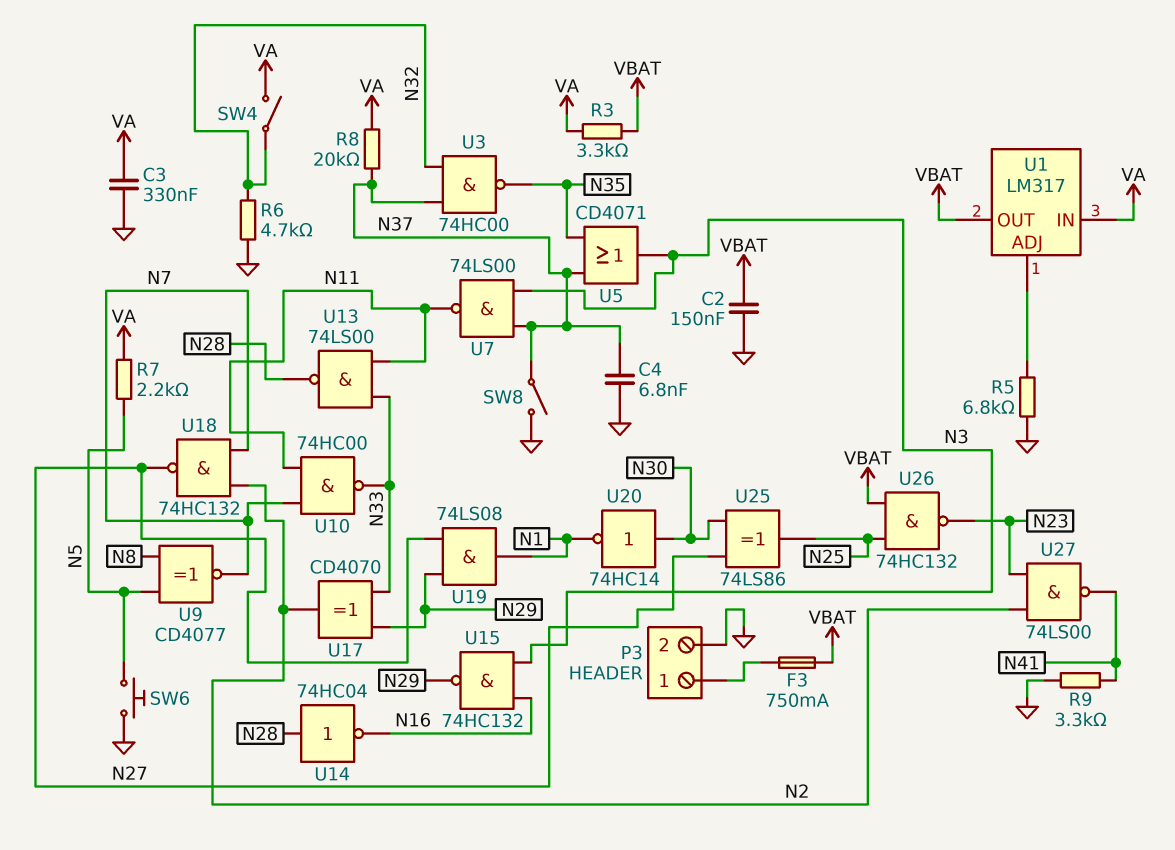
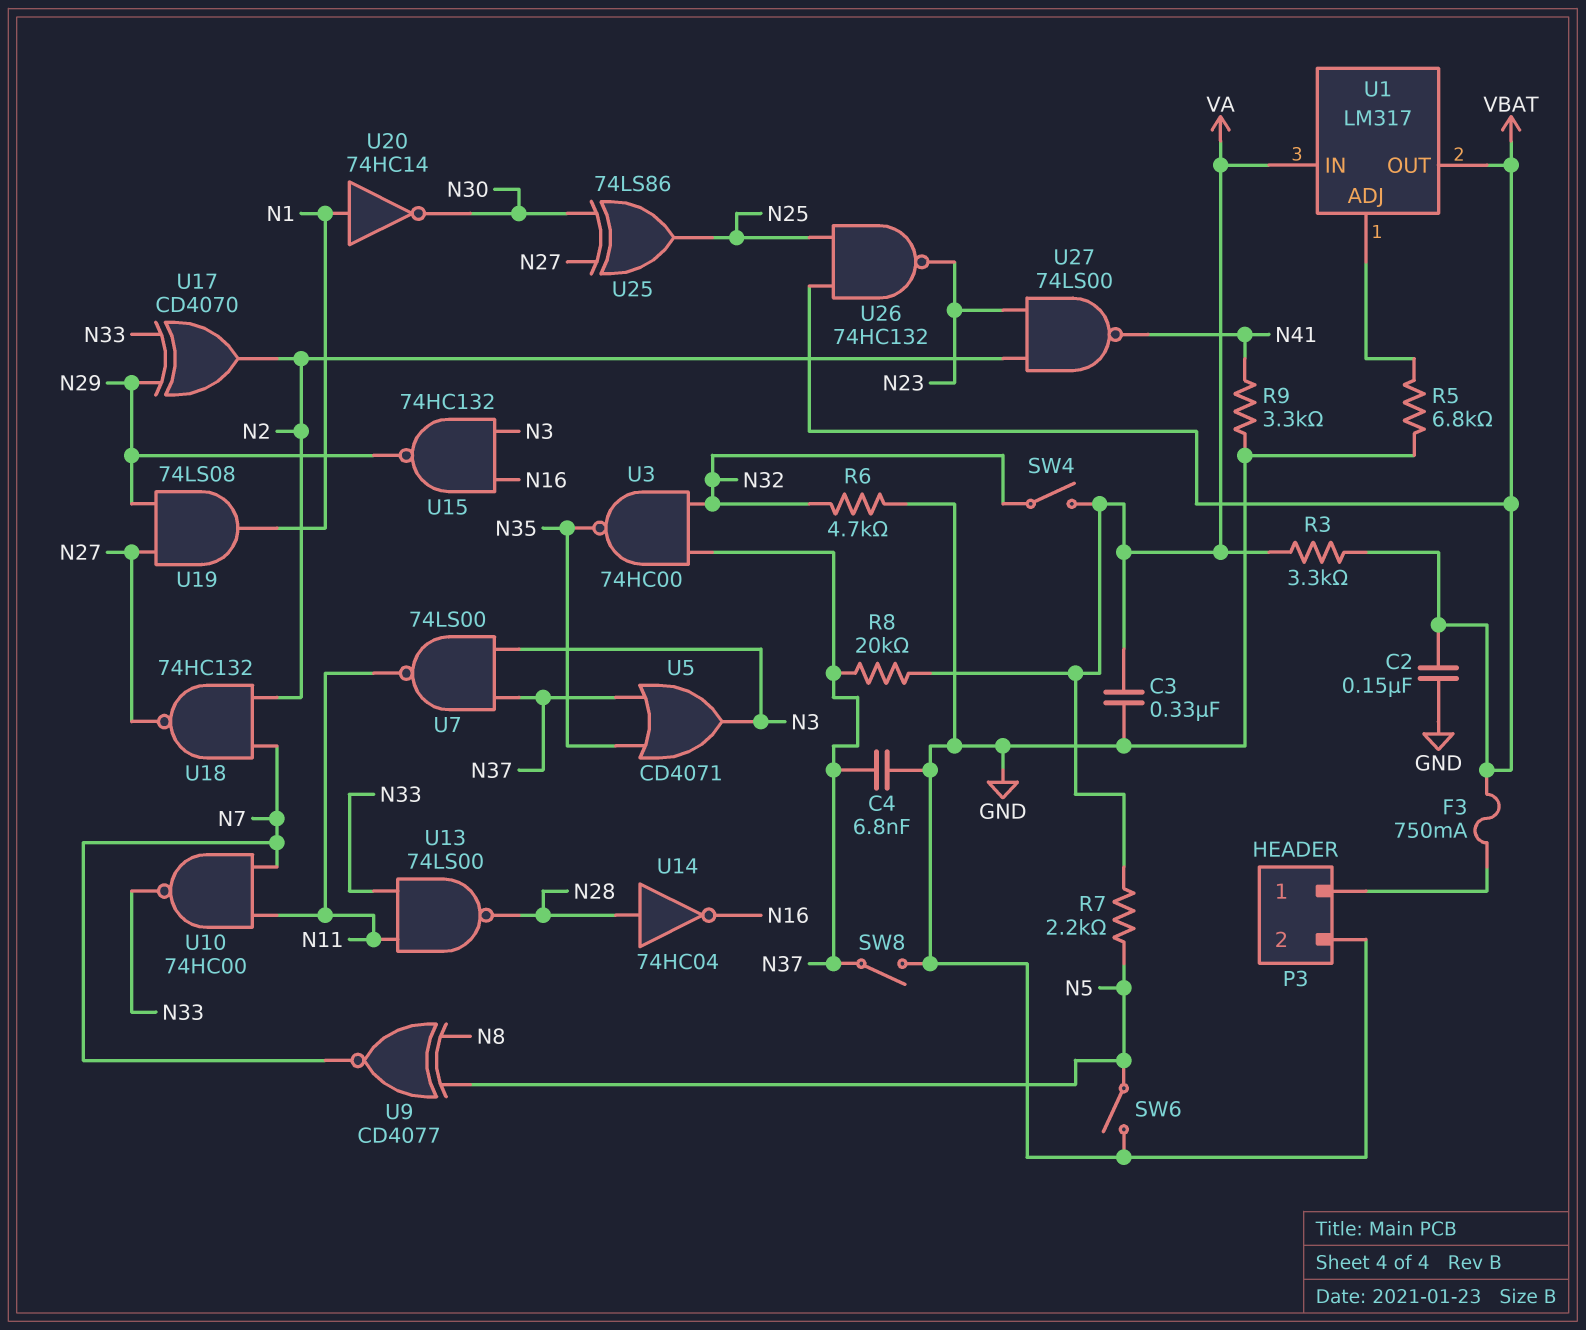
SW6: button (GND, N5) -> switch (GND, N5)
U20: NOT 74HC14 (in N30, out N1) -> NOT 74HC14 (in N1, out N30)

